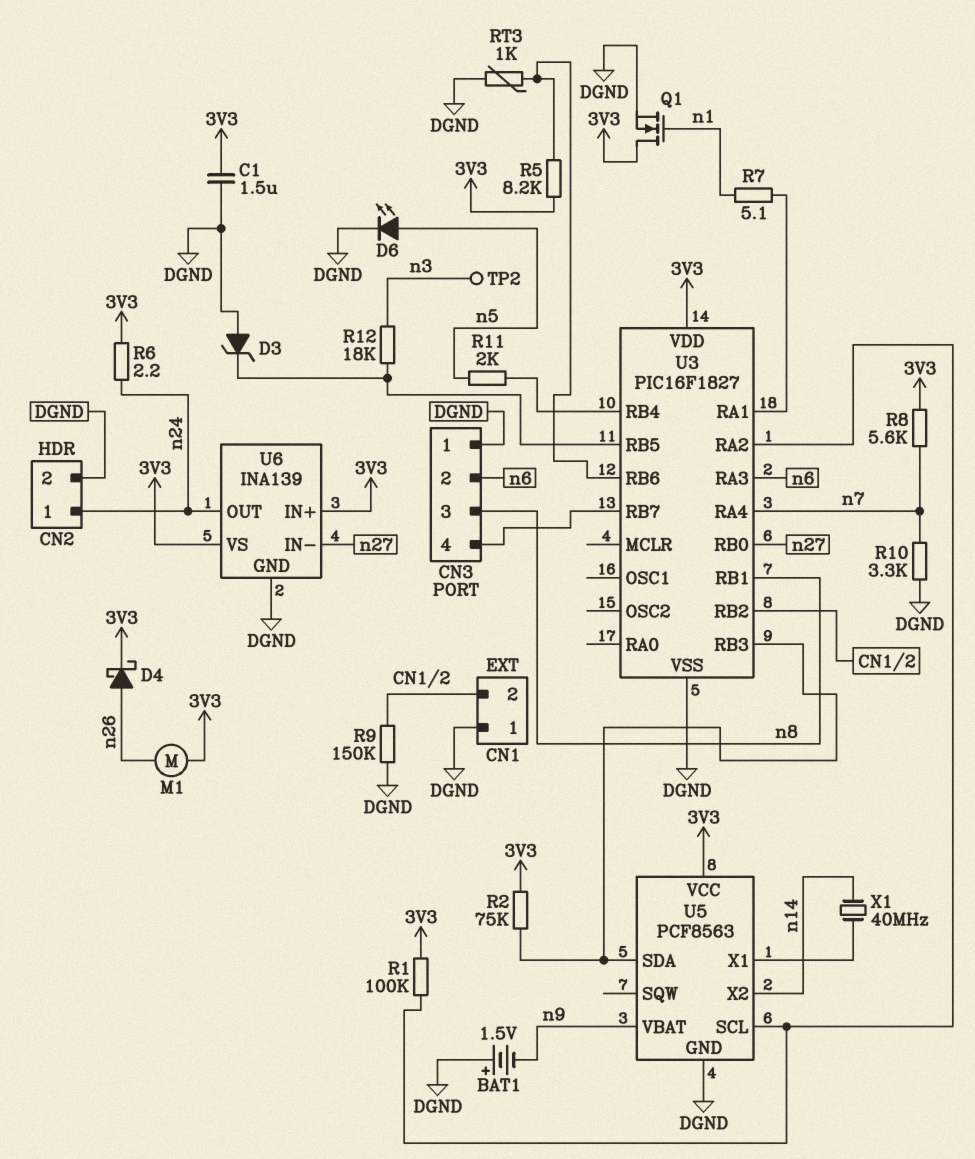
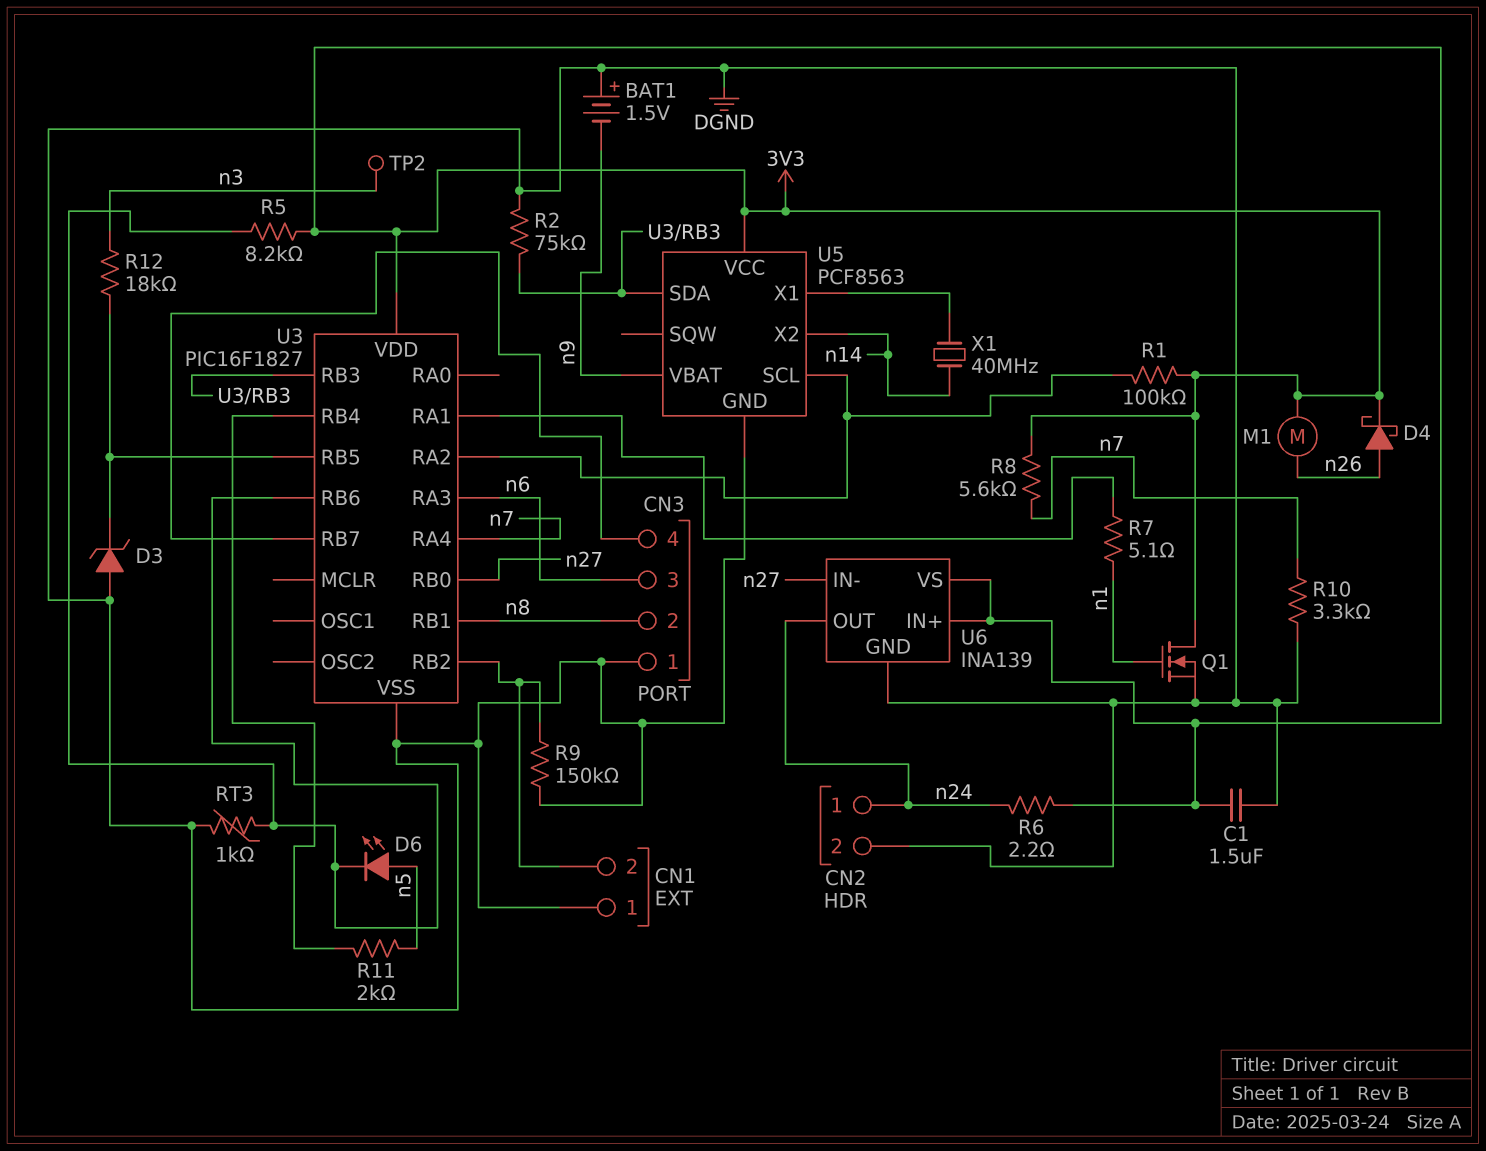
CN3 pin 2: n6 -> n8
CN3 pin 3: n8 -> n6
D6: LED (A n5, K DGND) -> LED (A n5, K U3/RB6)
R2: 75k (3V3, U3/RB3) -> 75k (DGND, U3/RB3)

